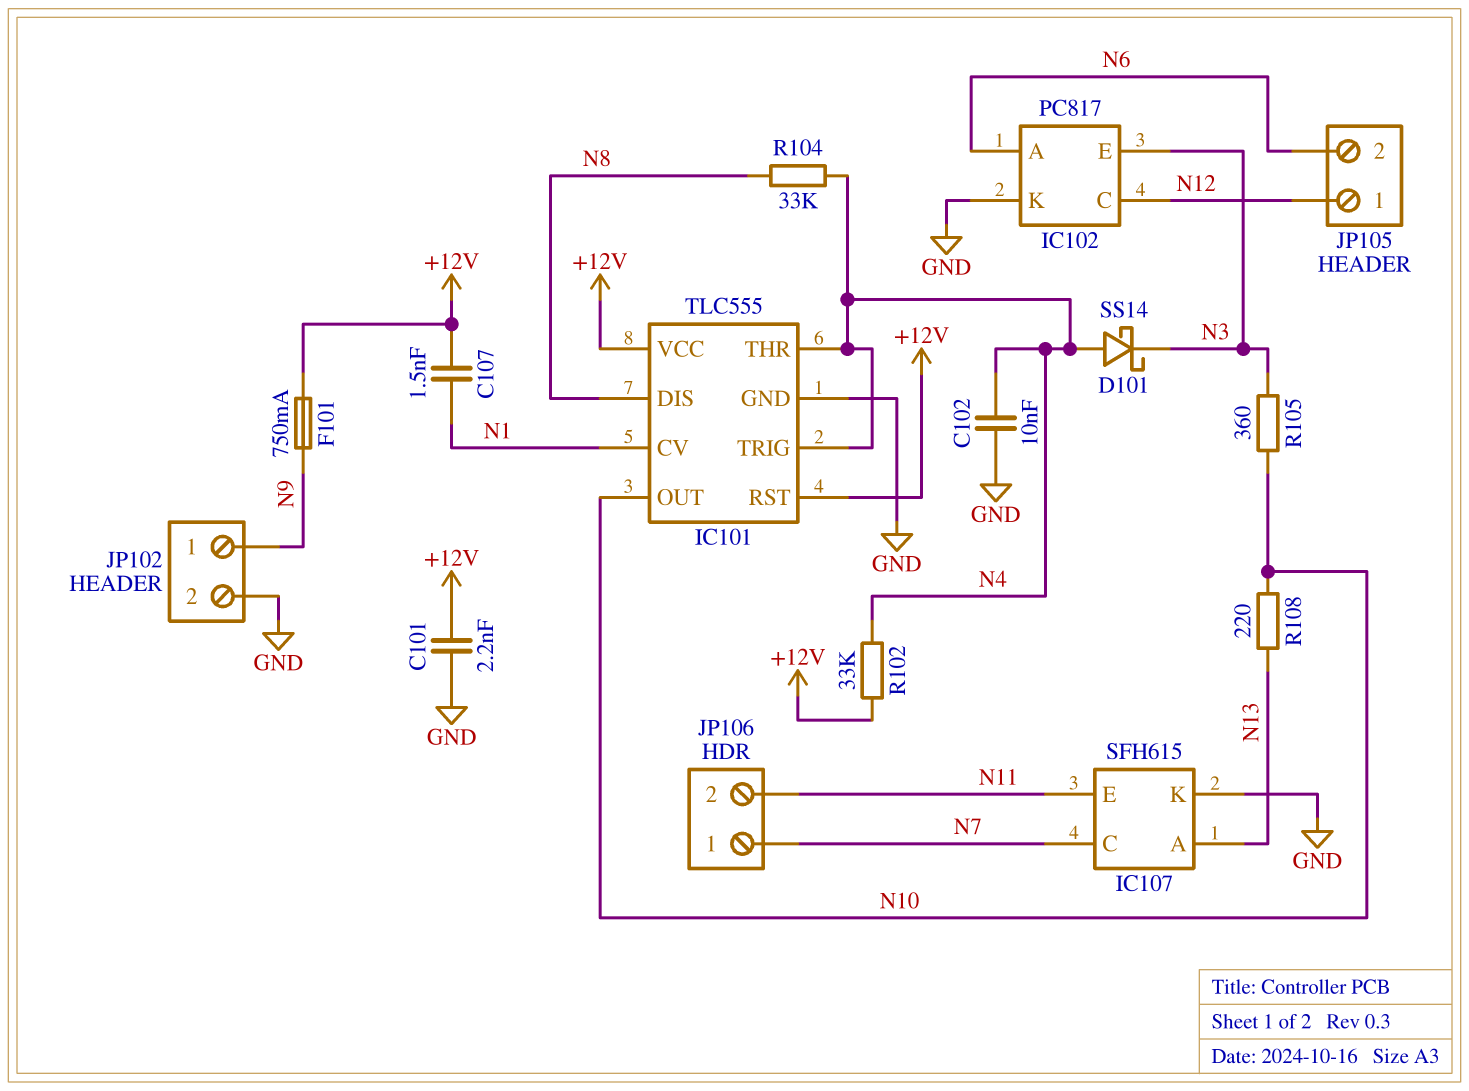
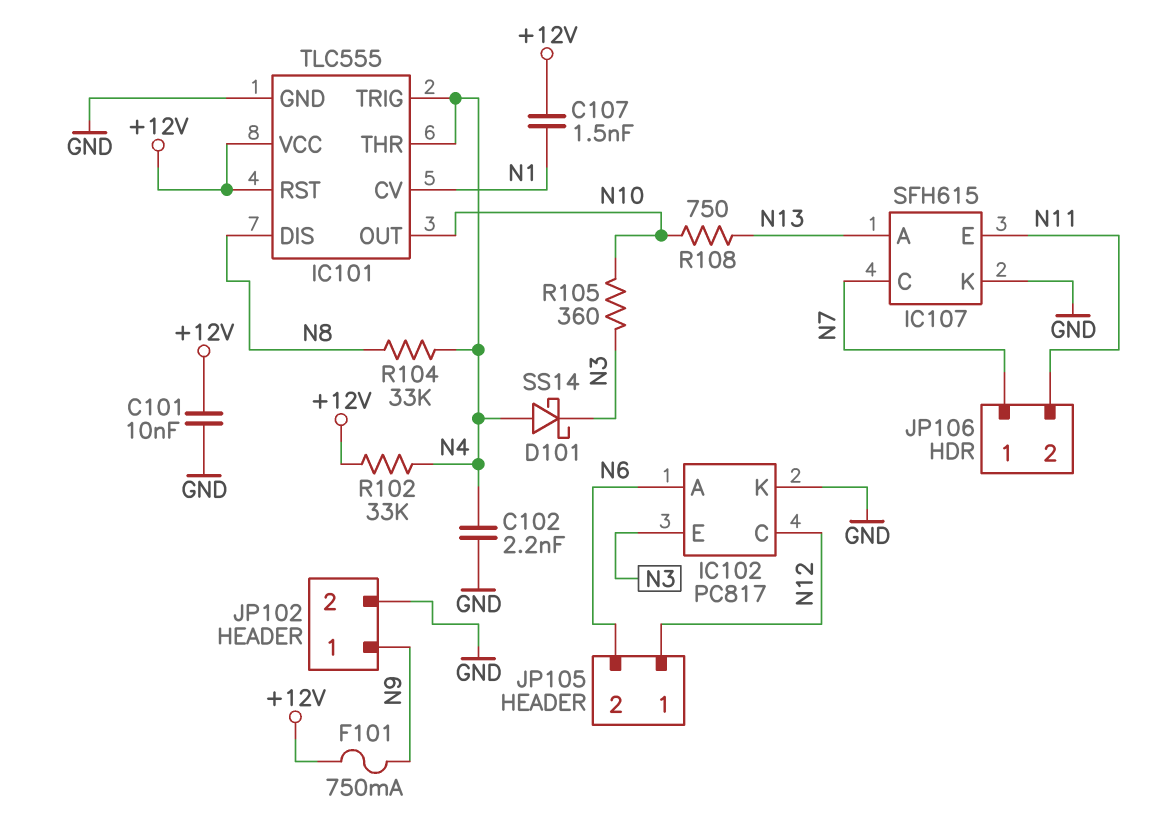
C101: 2.2nF (+12V, GND) -> 10nF (+12V, GND)
C102: 10nF (GND, N4) -> 2.2nF (GND, N4)
R108: 220 (N10, N13) -> 750 (N10, N13)

